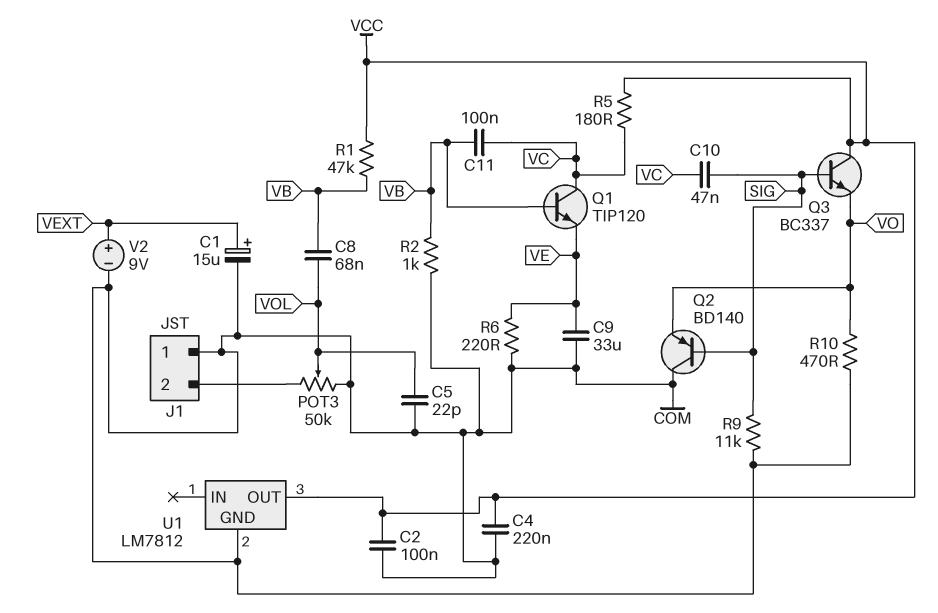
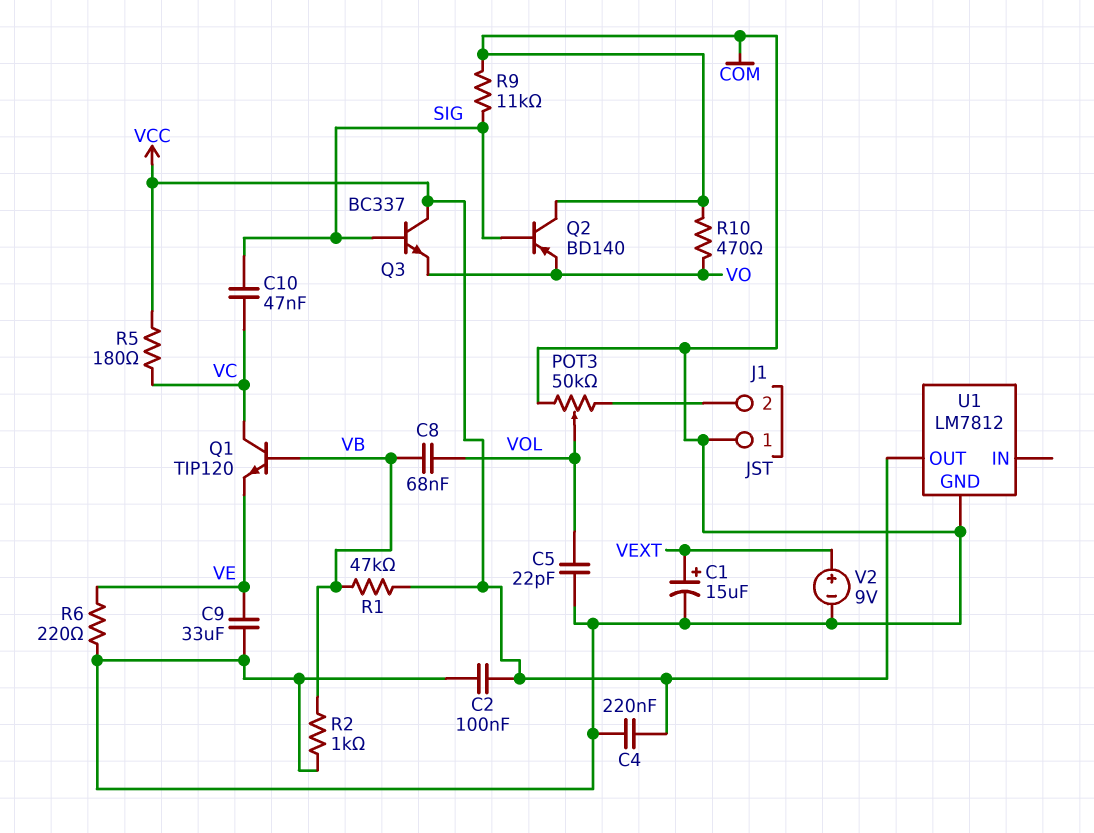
C11: 100nF (VB, VC) -> none

